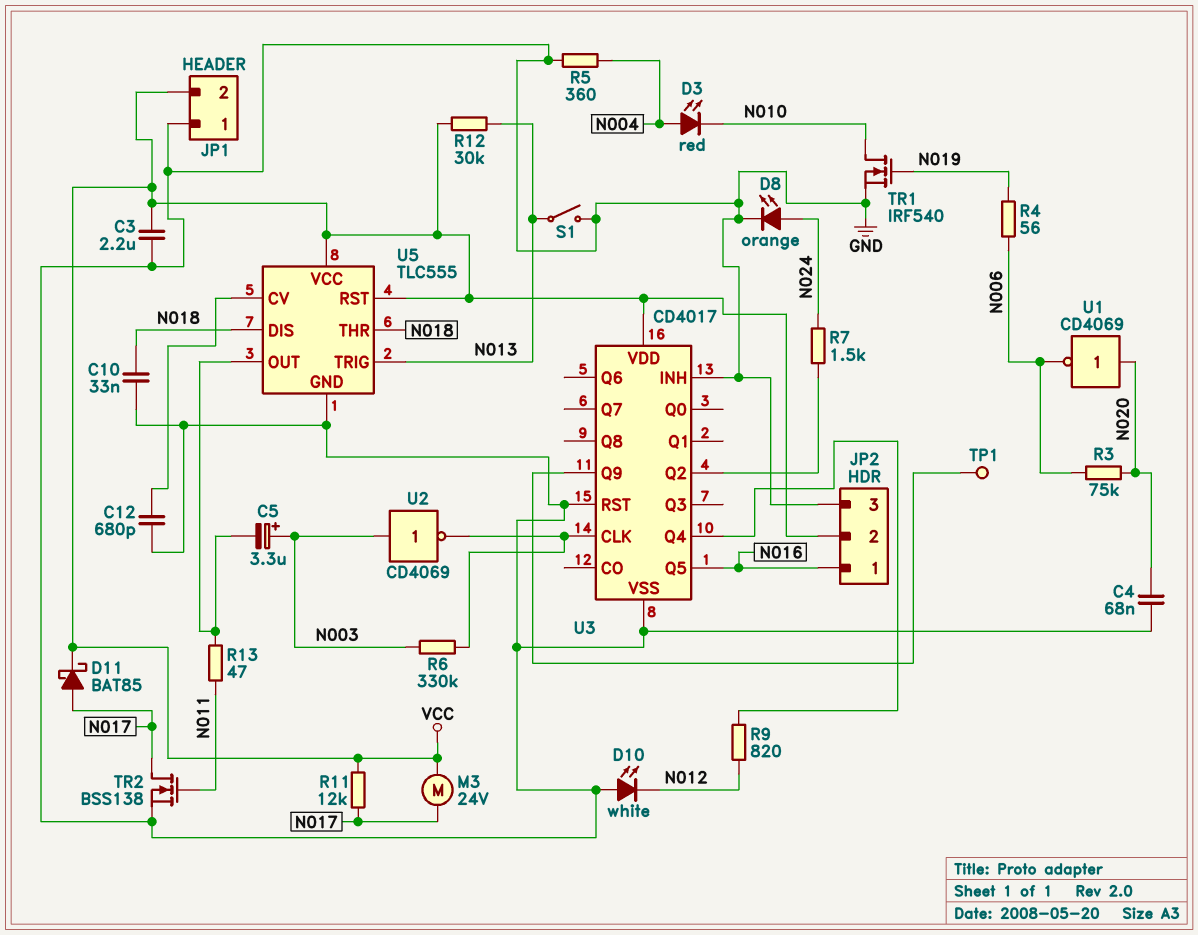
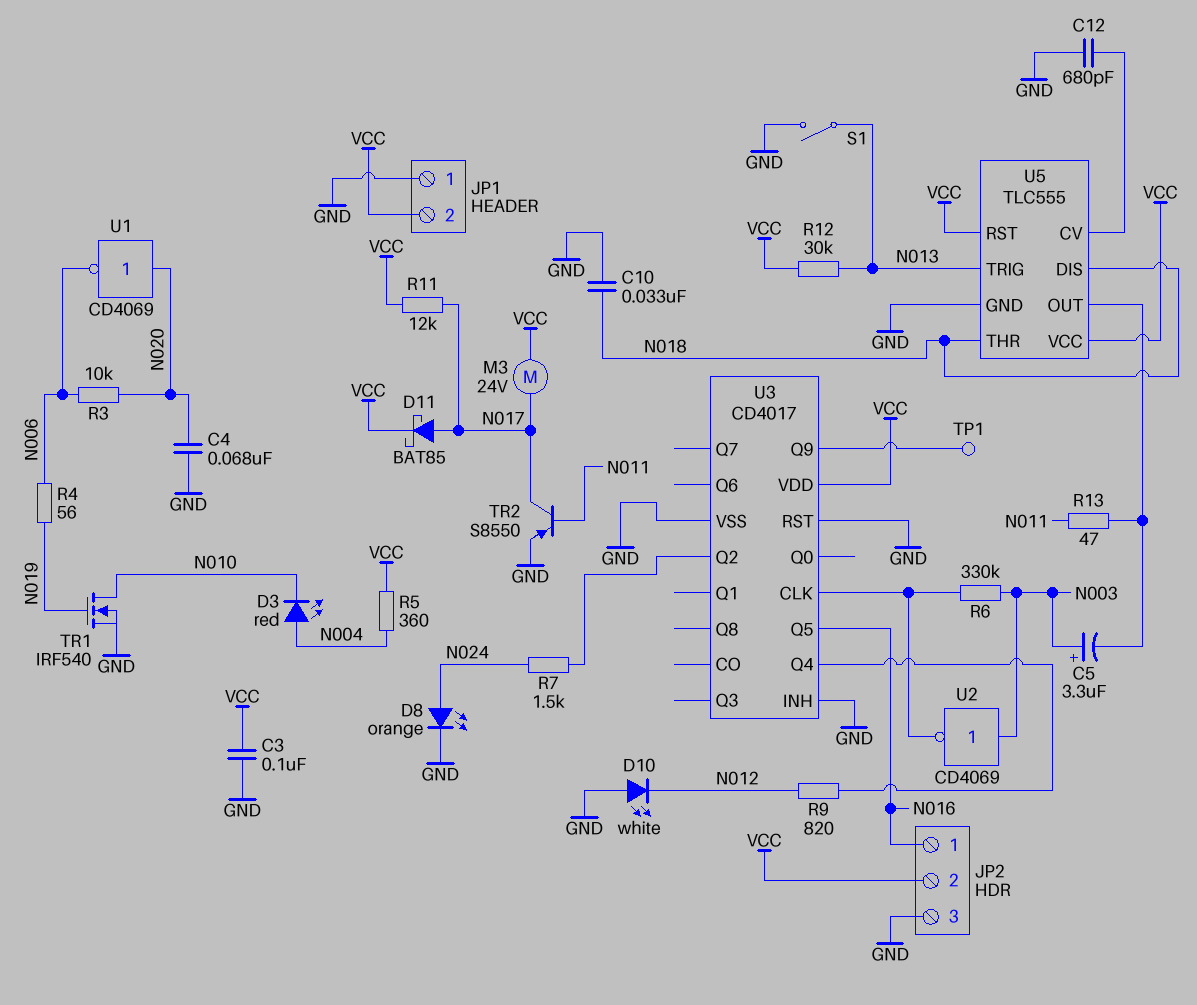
C3: 2.2uF (GND, VCC) -> 100nF (GND, VCC)
R3: 75k (N006, N020) -> 10k (N006, N020)
R5: 360 (GND, N004) -> 360 (N004, VCC)
TR2: NMOS BSS138 (G N011, D N017, S GND) -> PNP S8550 (B N011, C N017, E GND)

